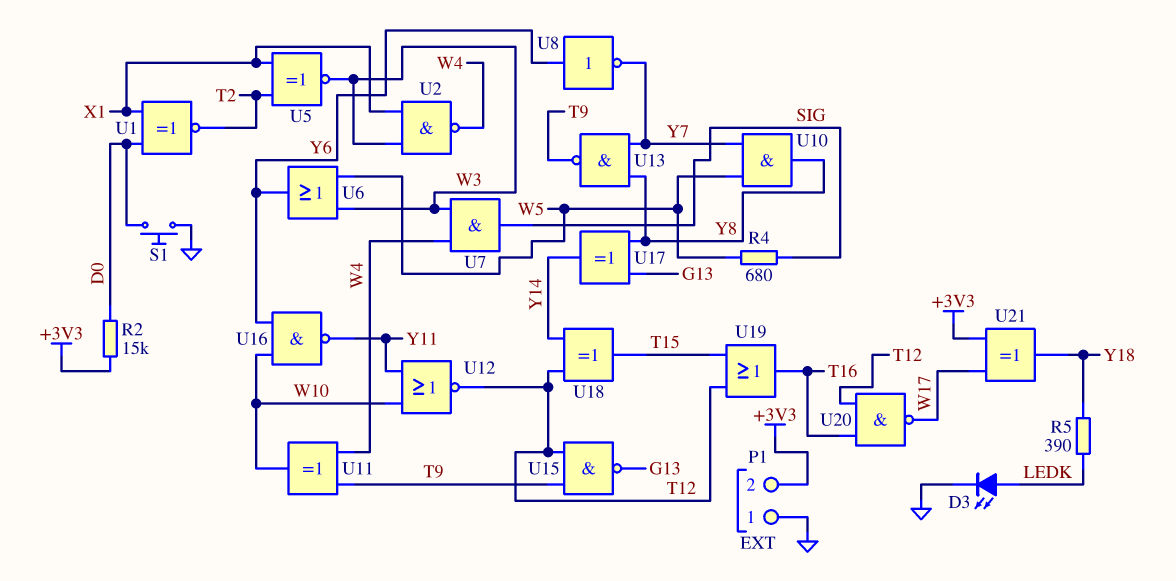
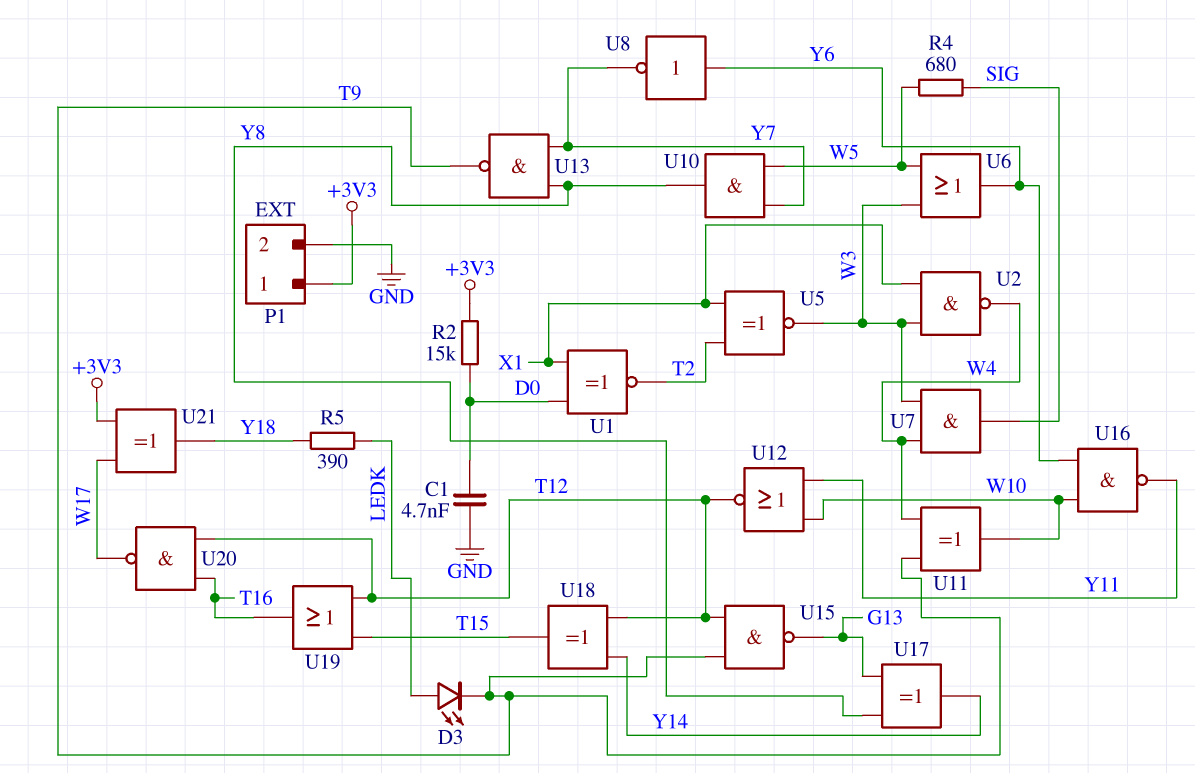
C1: none -> 4.7nF (D0, GND)
D3: LED (A LEDK, K GND) -> LED (A LEDK, K T9)
P1 pin 1: GND -> +3V3
P1 pin 2: +3V3 -> GND
S1: button (D0, GND) -> none

